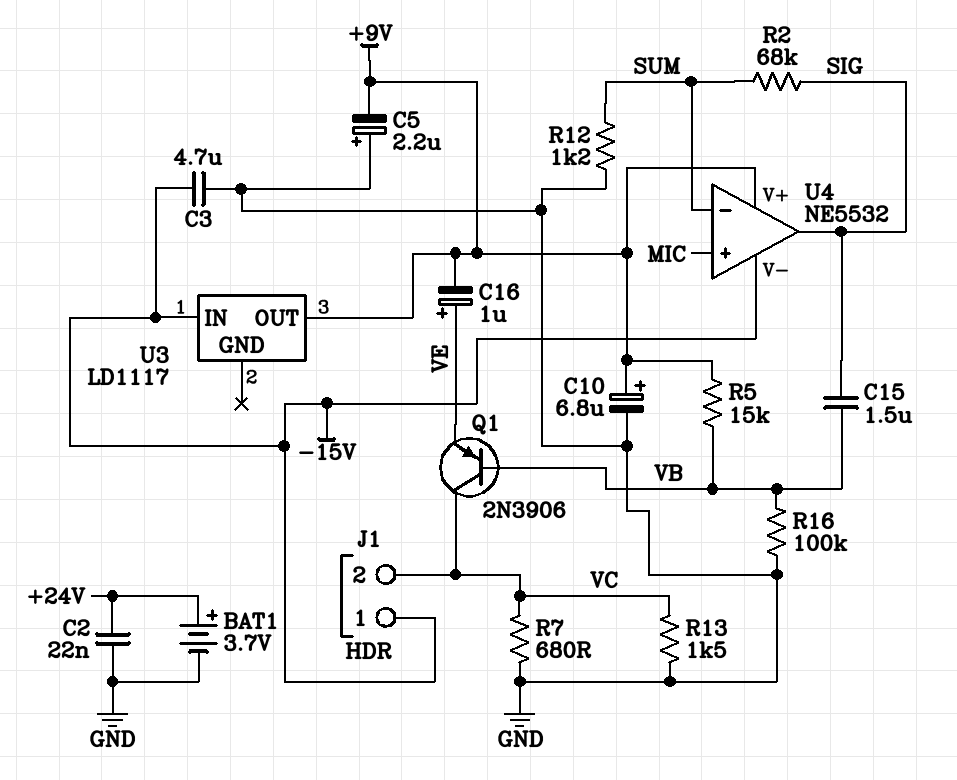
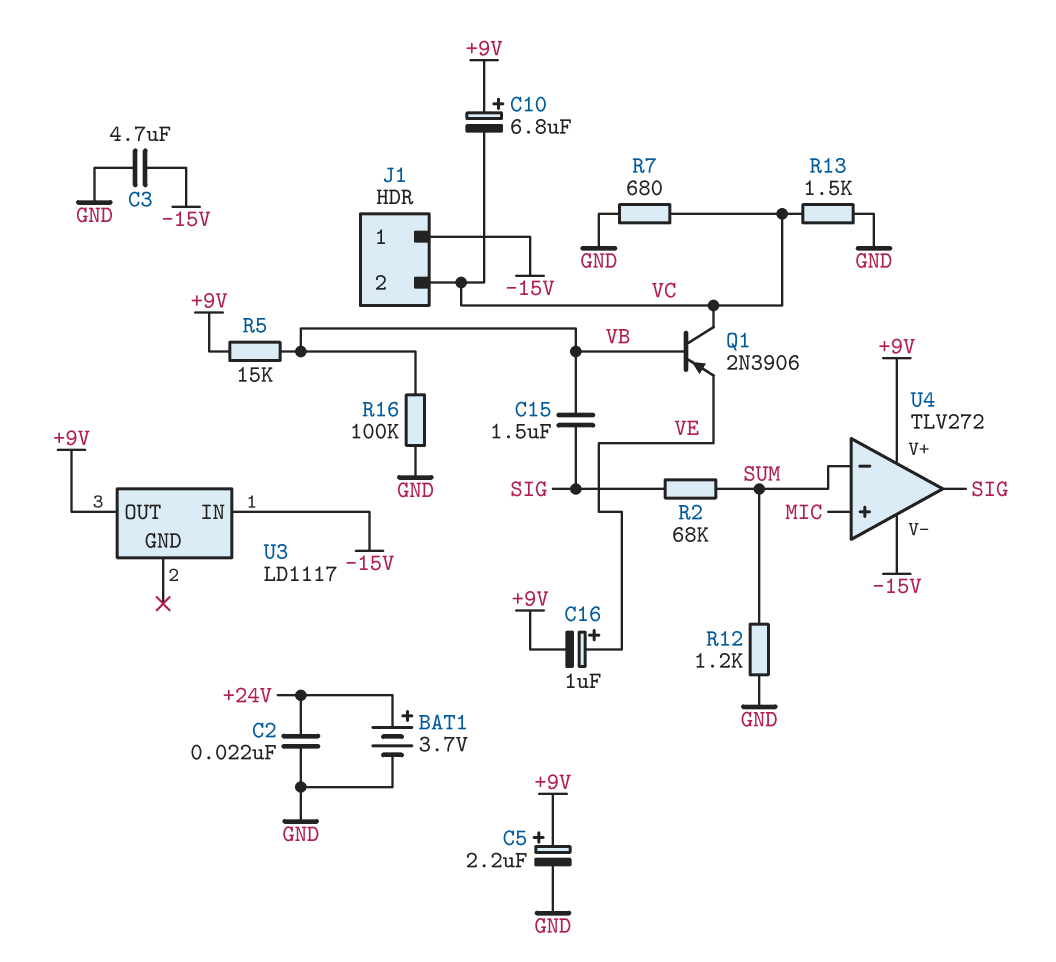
C5: 2.2uF (plus GND, minus +9V) -> 2.2uF (plus +9V, minus GND)
C10: 6.8uF (plus +9V, minus GND) -> 6.8uF (plus +9V, minus VC)
U4: NE5532 -> TLV272

